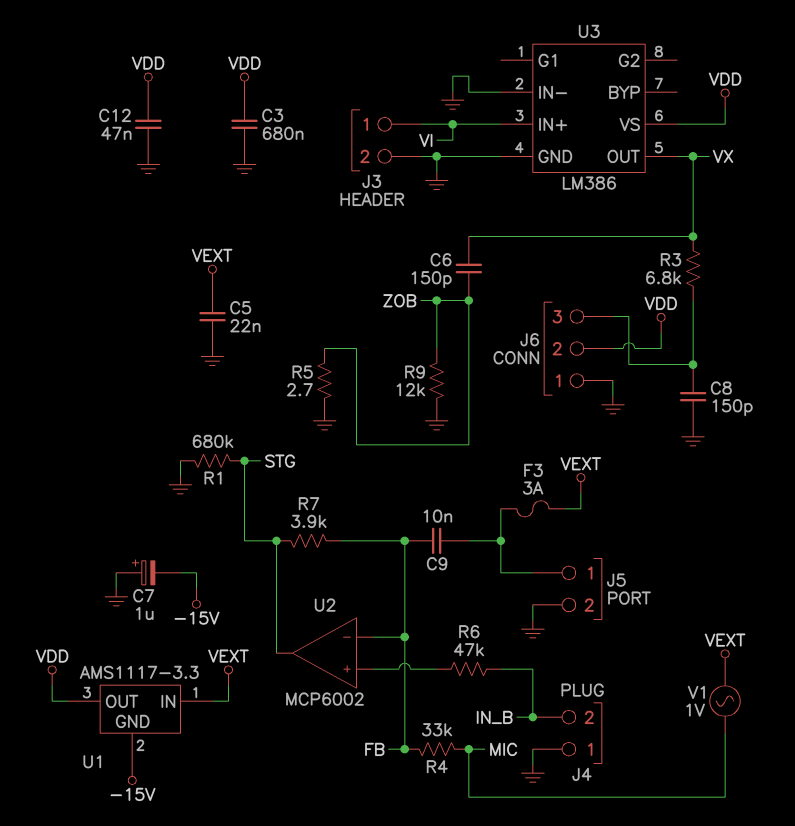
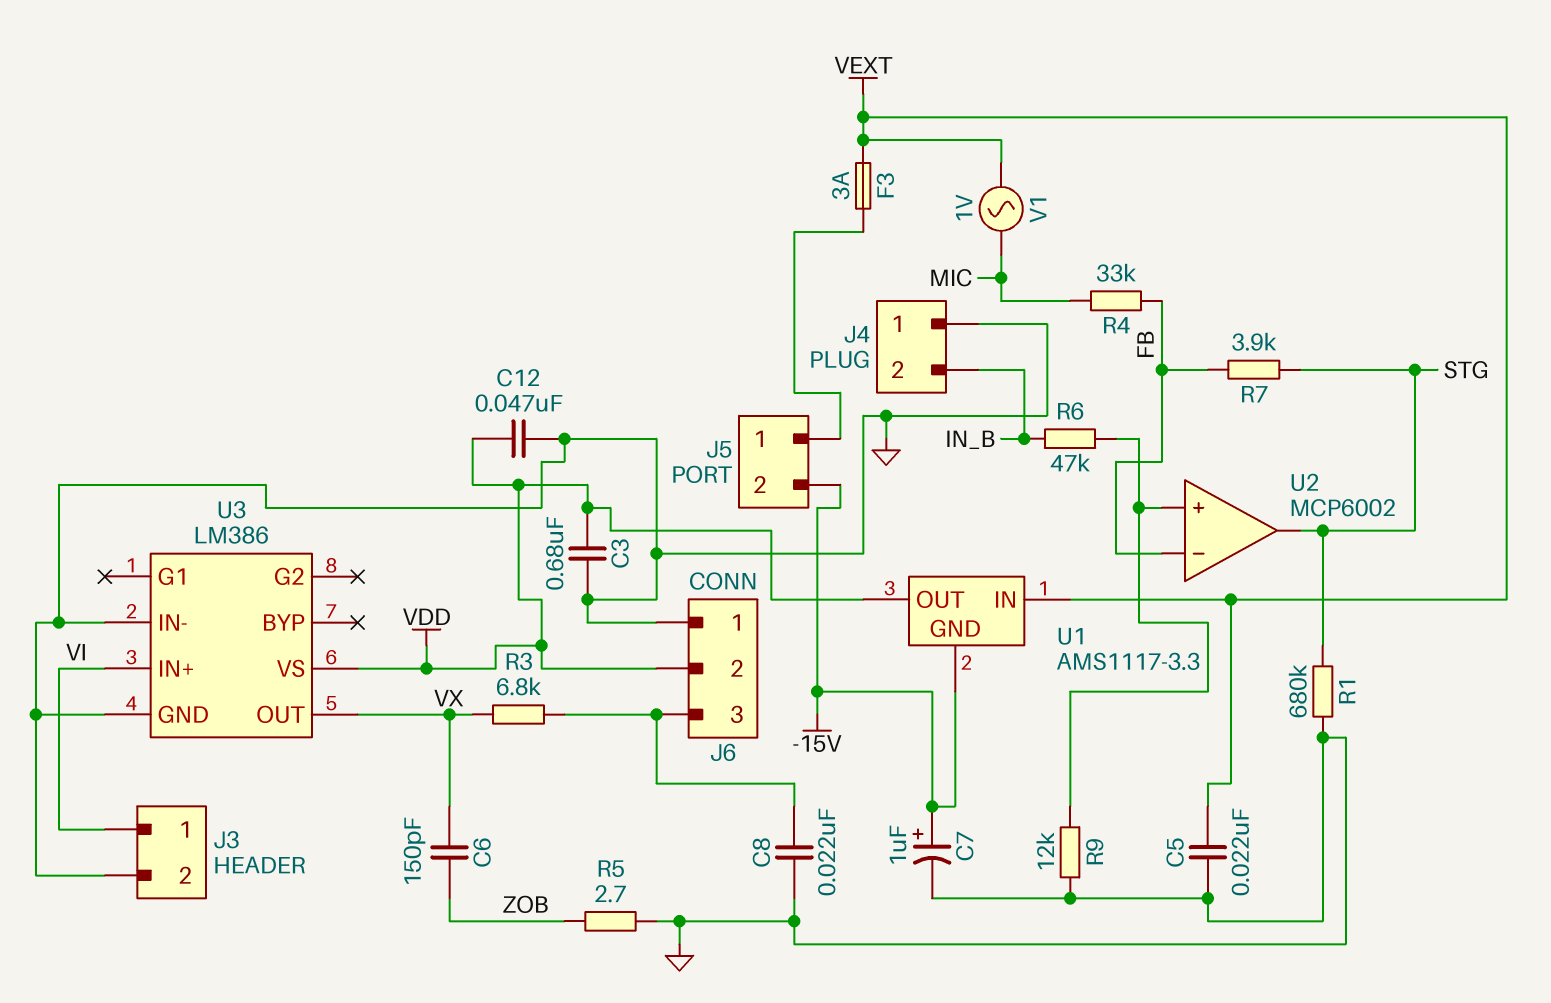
C7: 1uF (plus GND, minus -15V) -> 1uF (plus -15V, minus GND)
C8: 150pF (GND, J6/3) -> 22nF (GND, J6/3)
C9: 10nF (FB, J5/1) -> none
J5 pin 2: GND -> -15V
R9: 12k (GND, ZOB) -> 12k (GND, U2/in+)

